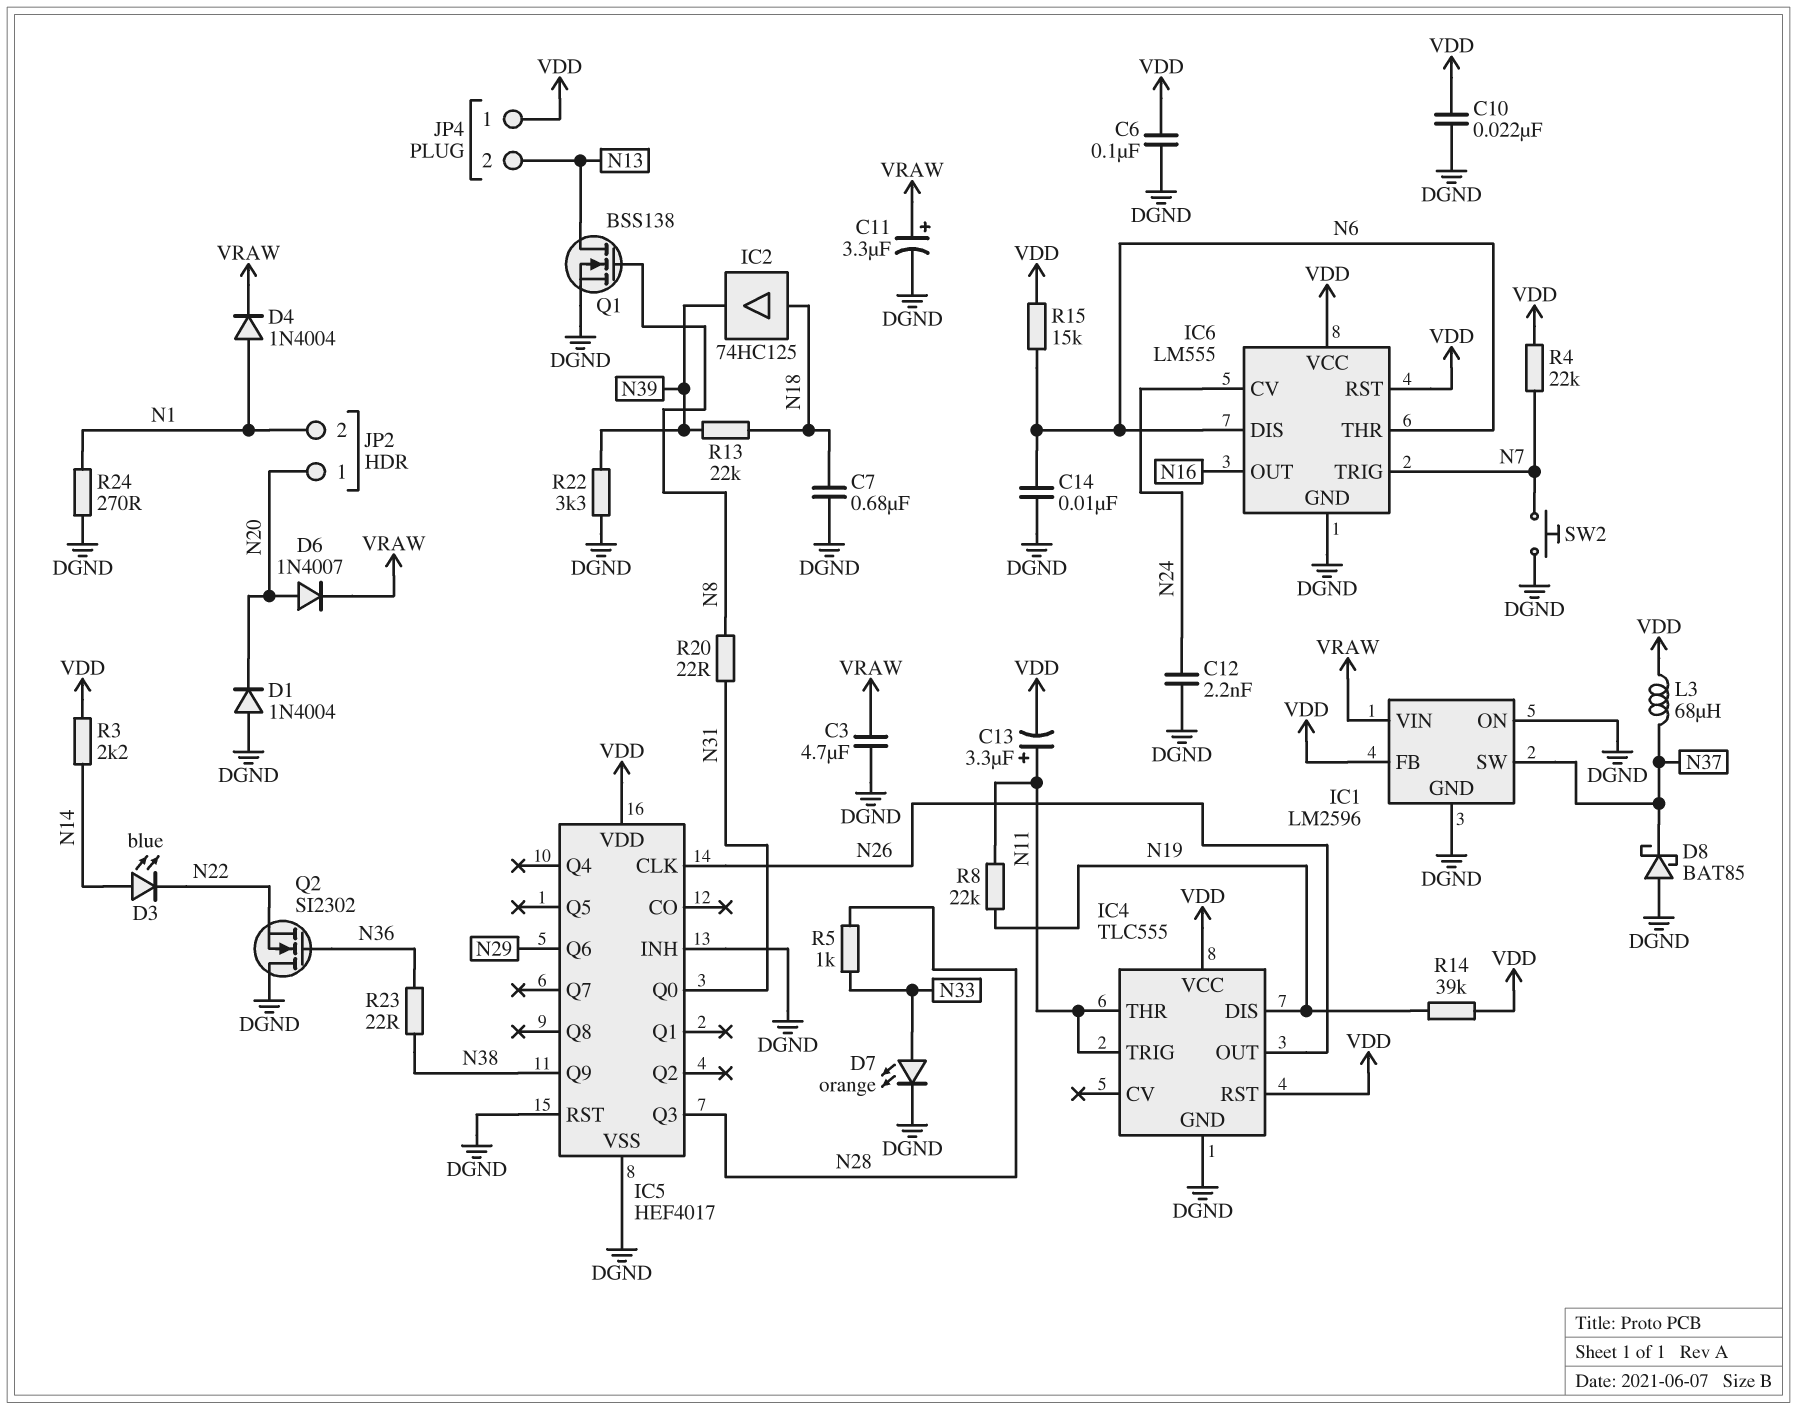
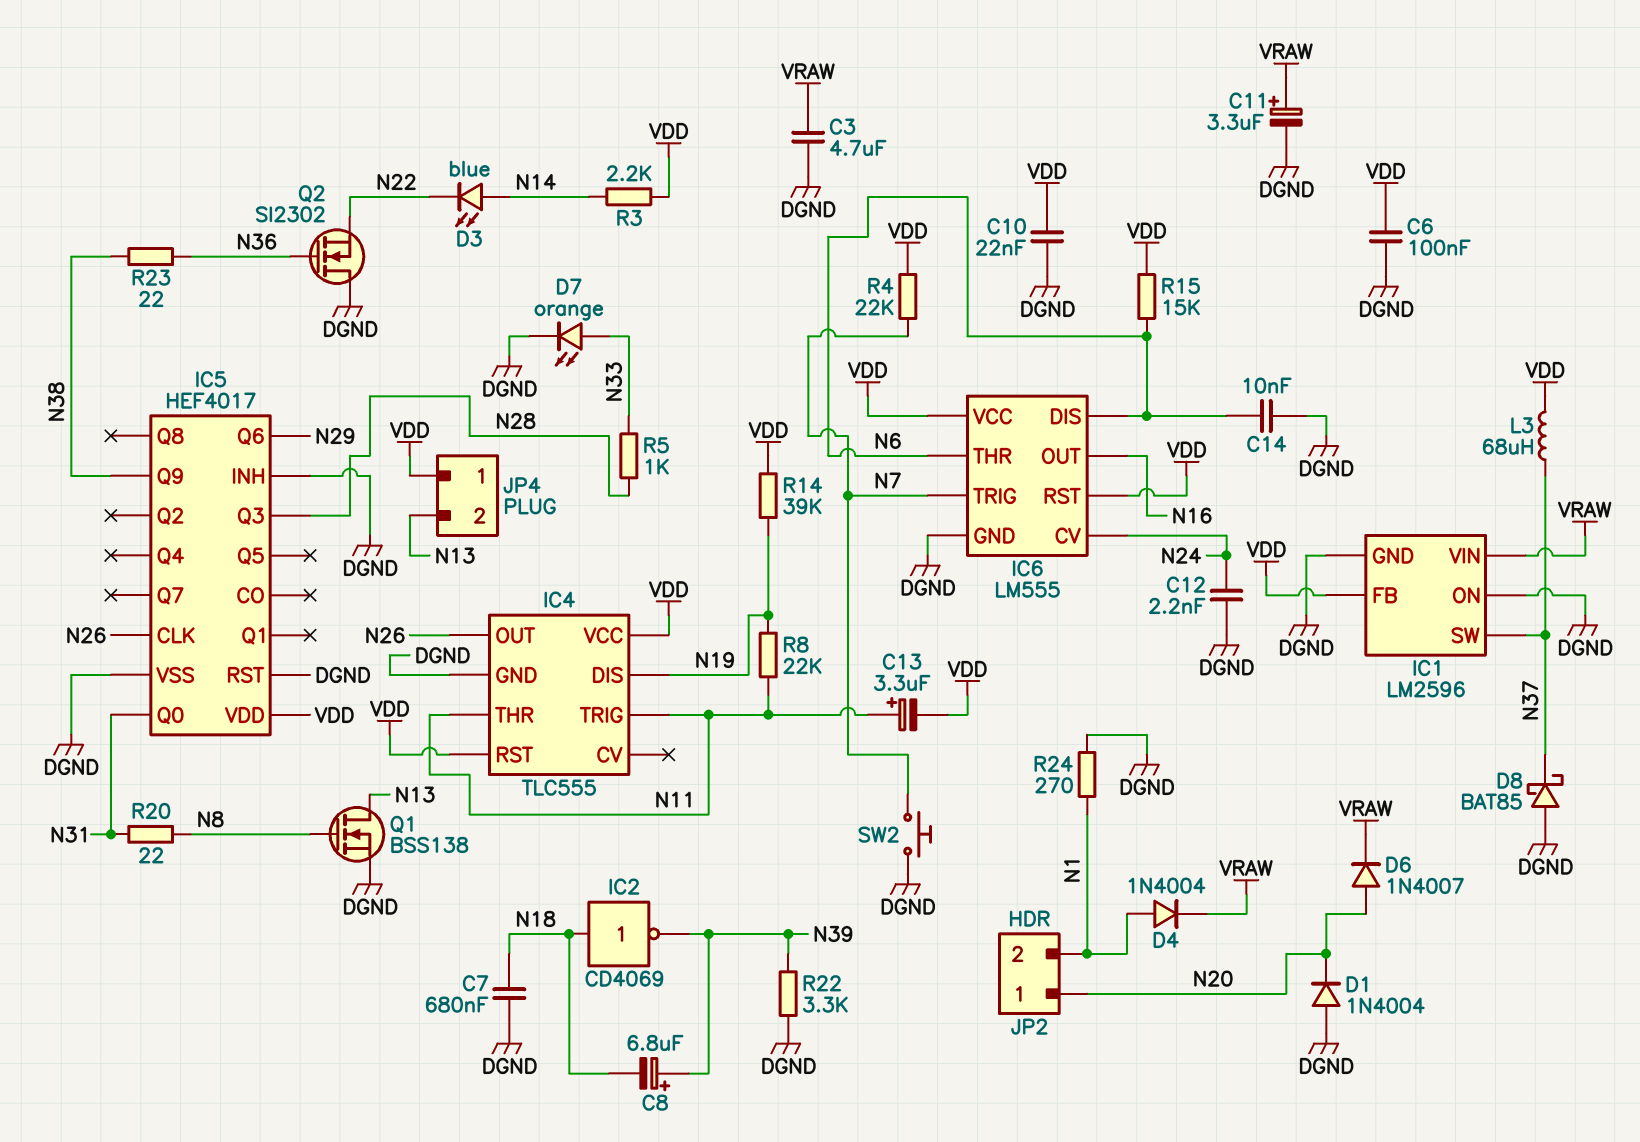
C8: none -> 6.8uF (plus N39, minus N18)
IC2: buffer 74HC125 (in N18, out N39) -> NOT CD4069 (in N18, out N39)
R13: 22k (N18, N39) -> none

